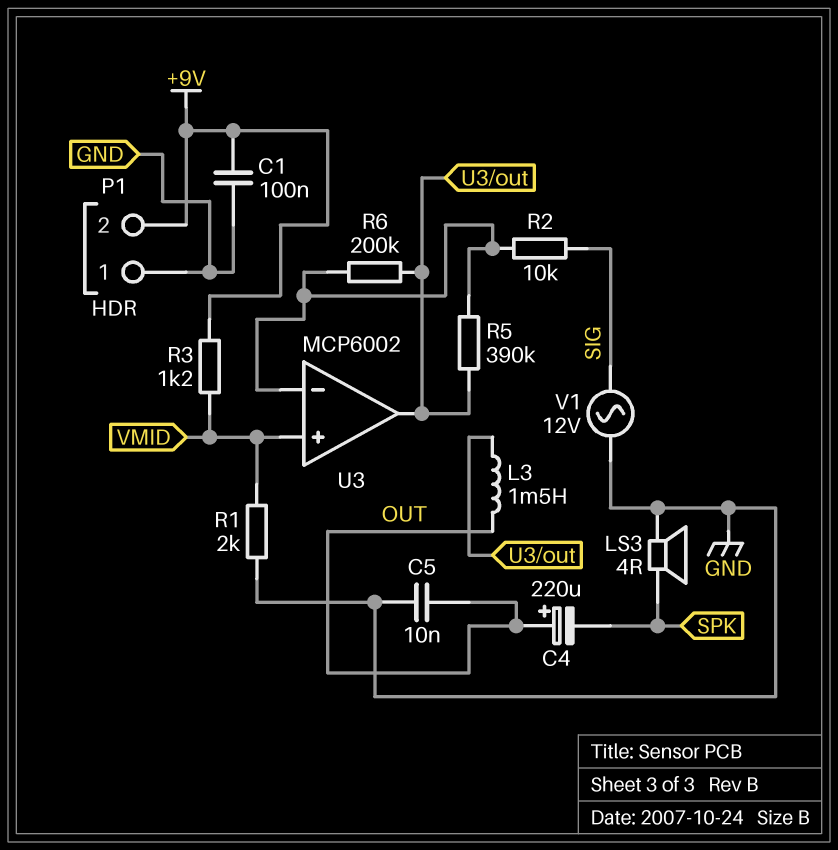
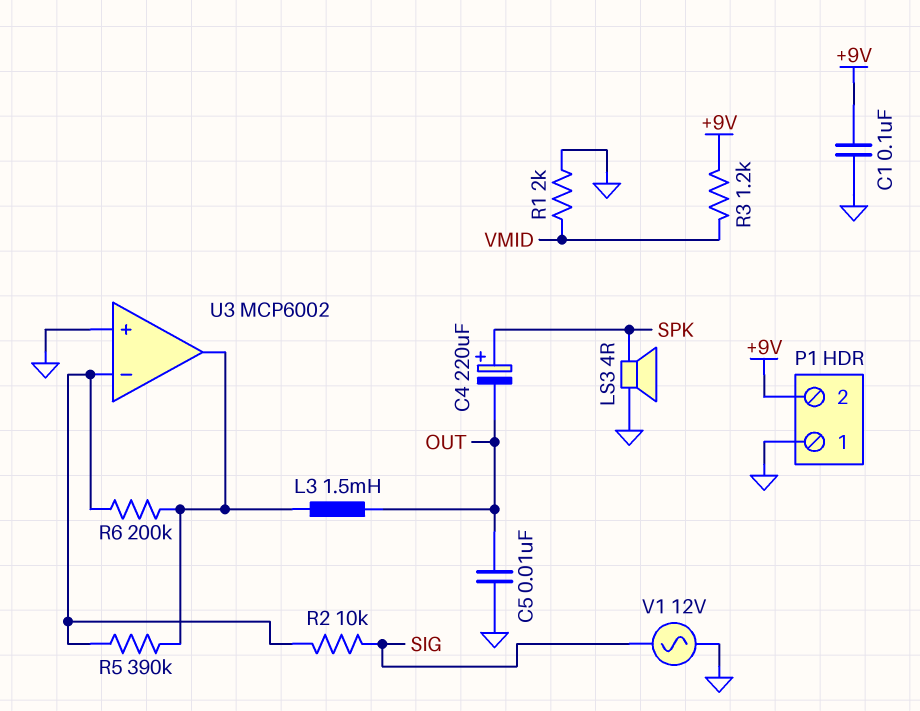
C4: 220uF (plus OUT, minus SPK) -> 220uF (plus SPK, minus OUT)
U3 pin in+: VMID -> GND

